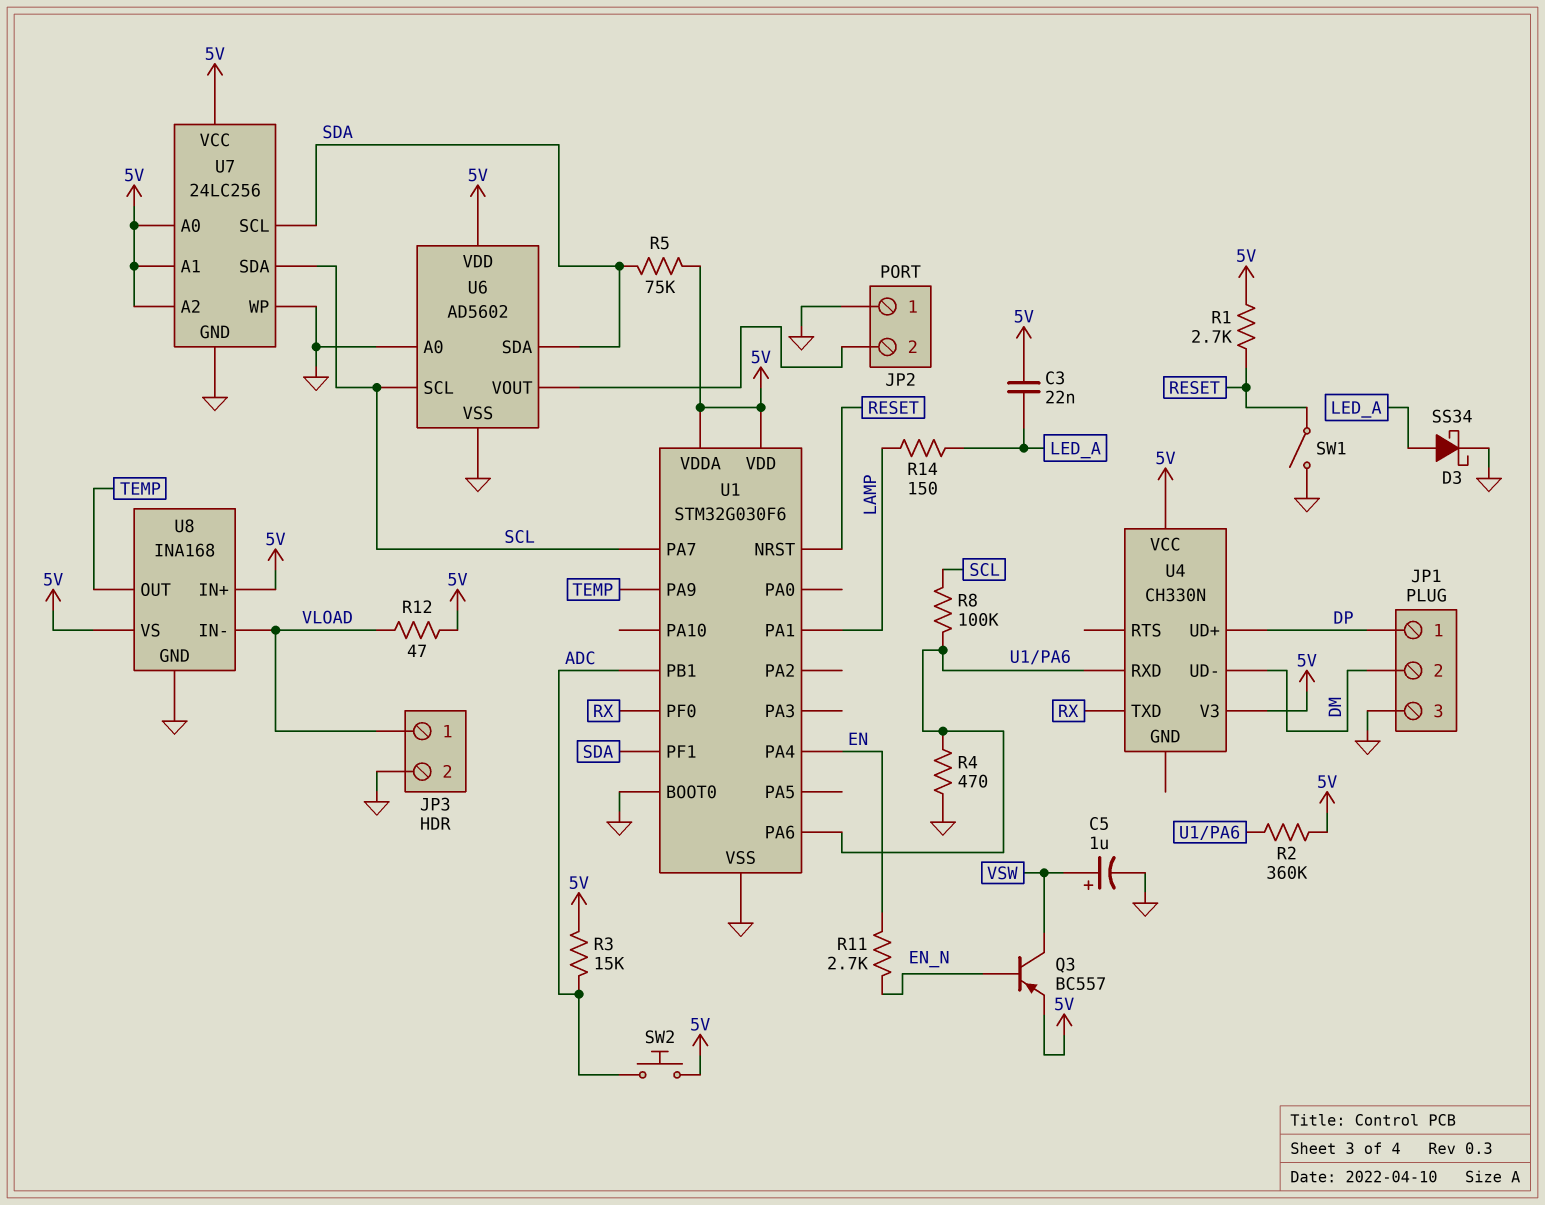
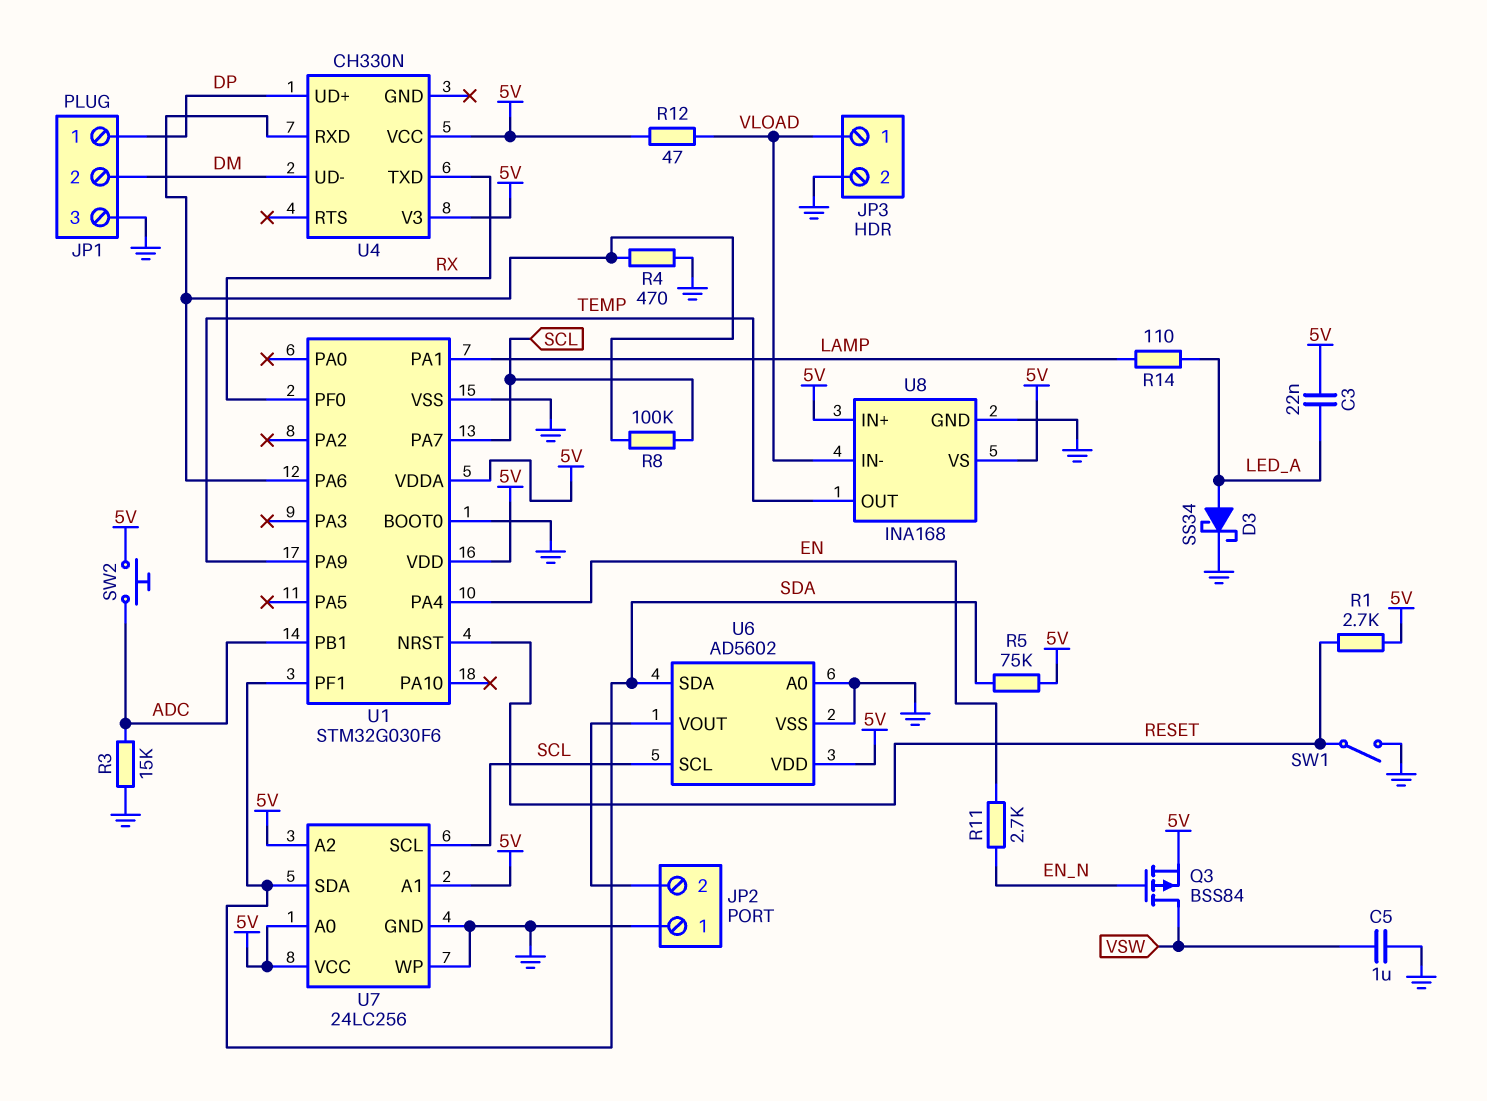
C5: 1uF (plus VSW, minus GND) -> 1uF (GND, VSW)
Q3: PNP BC557 (B EN_N, C VSW, E 5V) -> PMOS BSS84 (G EN_N, D VSW, S 5V)
R2: 360k (5V, U1/PA6) -> none
R3: 15k (5V, ADC) -> 15k (ADC, GND)
R14: 150 (LAMP, LED_A) -> 110 (LAMP, LED_A)
U7 pin SCL: SDA -> SCL
U7 pin SDA: SCL -> SDA

